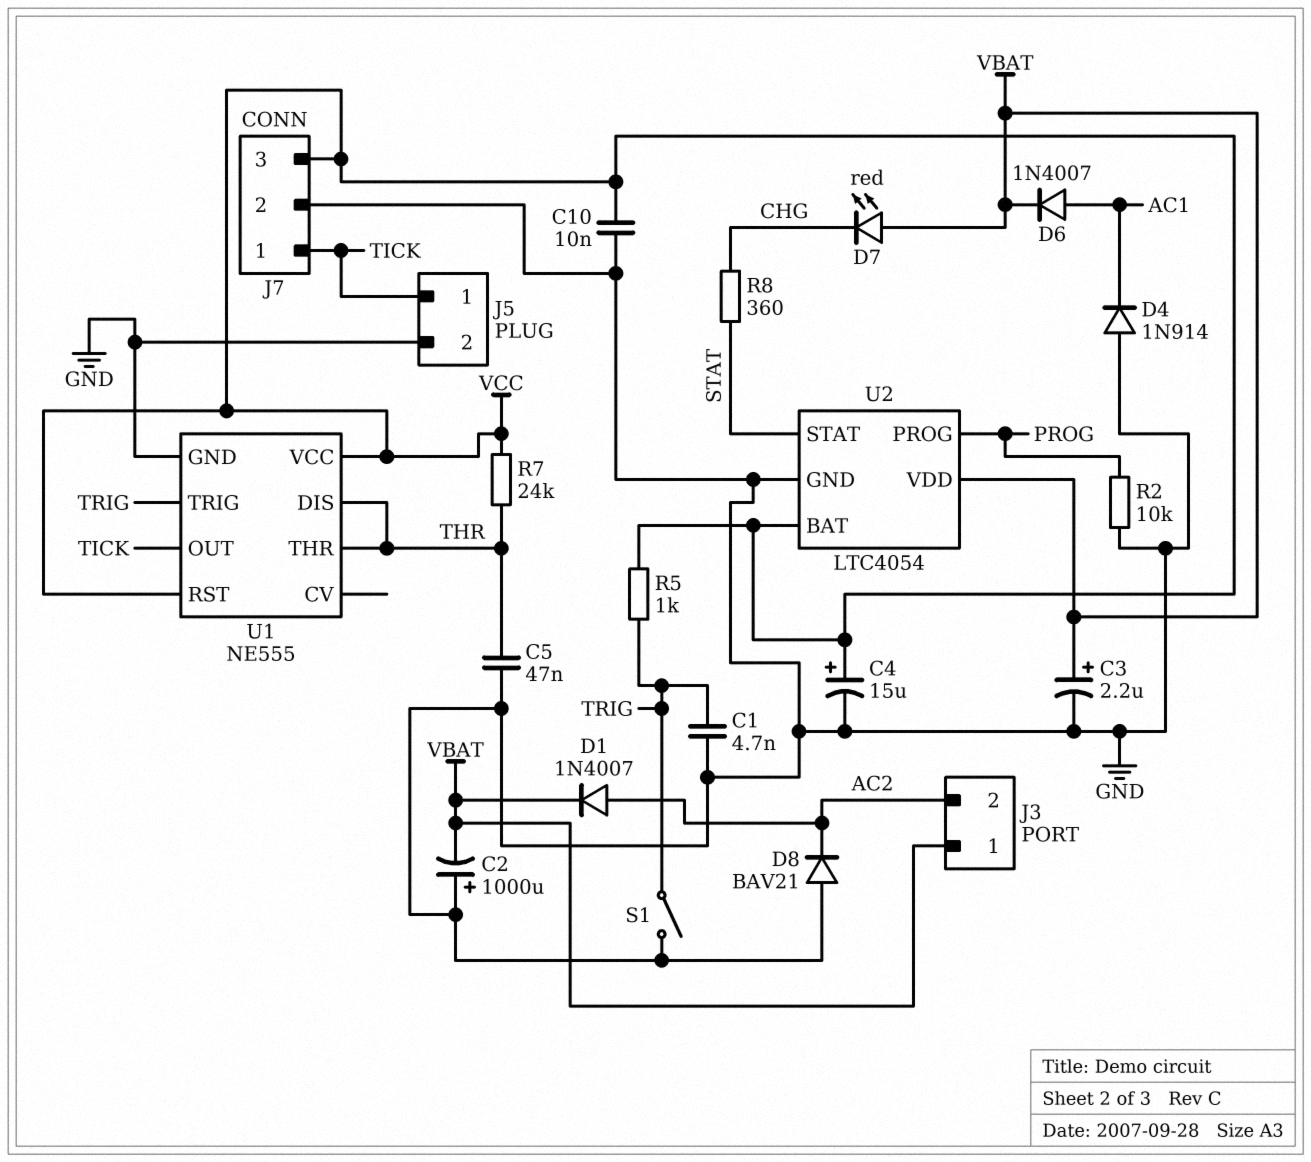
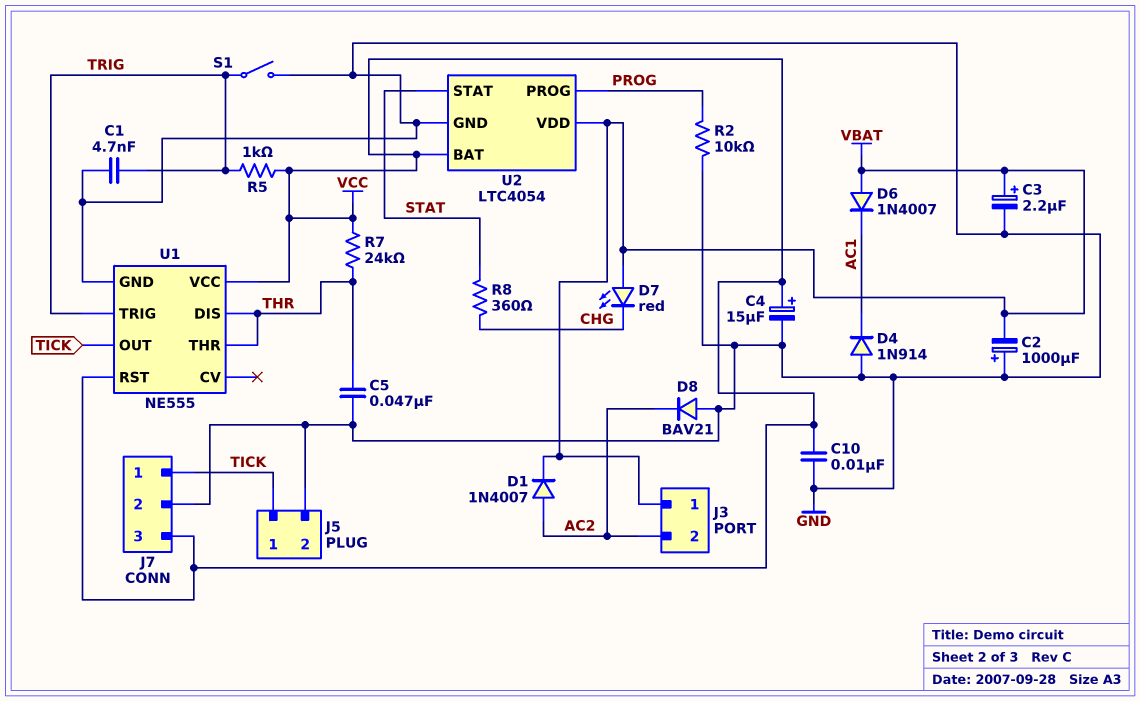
D6: diode 1N4007 (A AC1, K VBAT) -> diode 1N4007 (A VBAT, K AC1)

